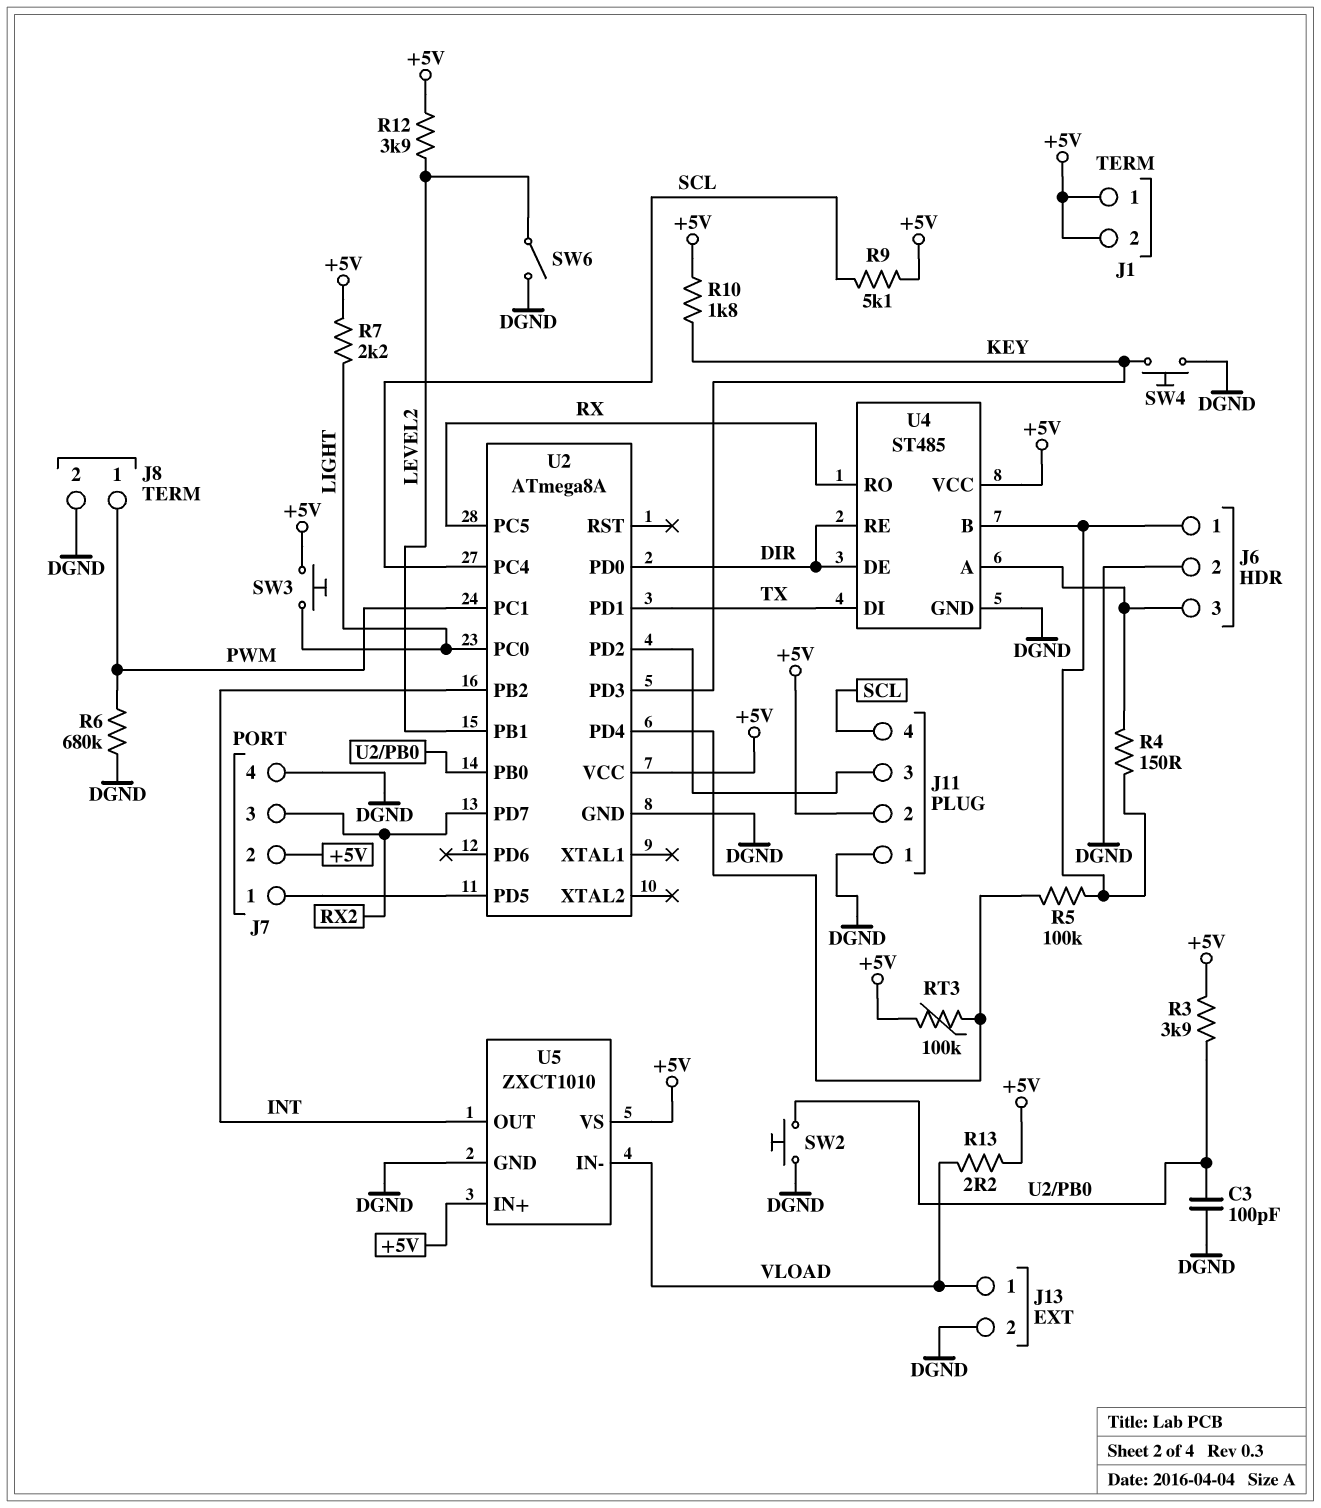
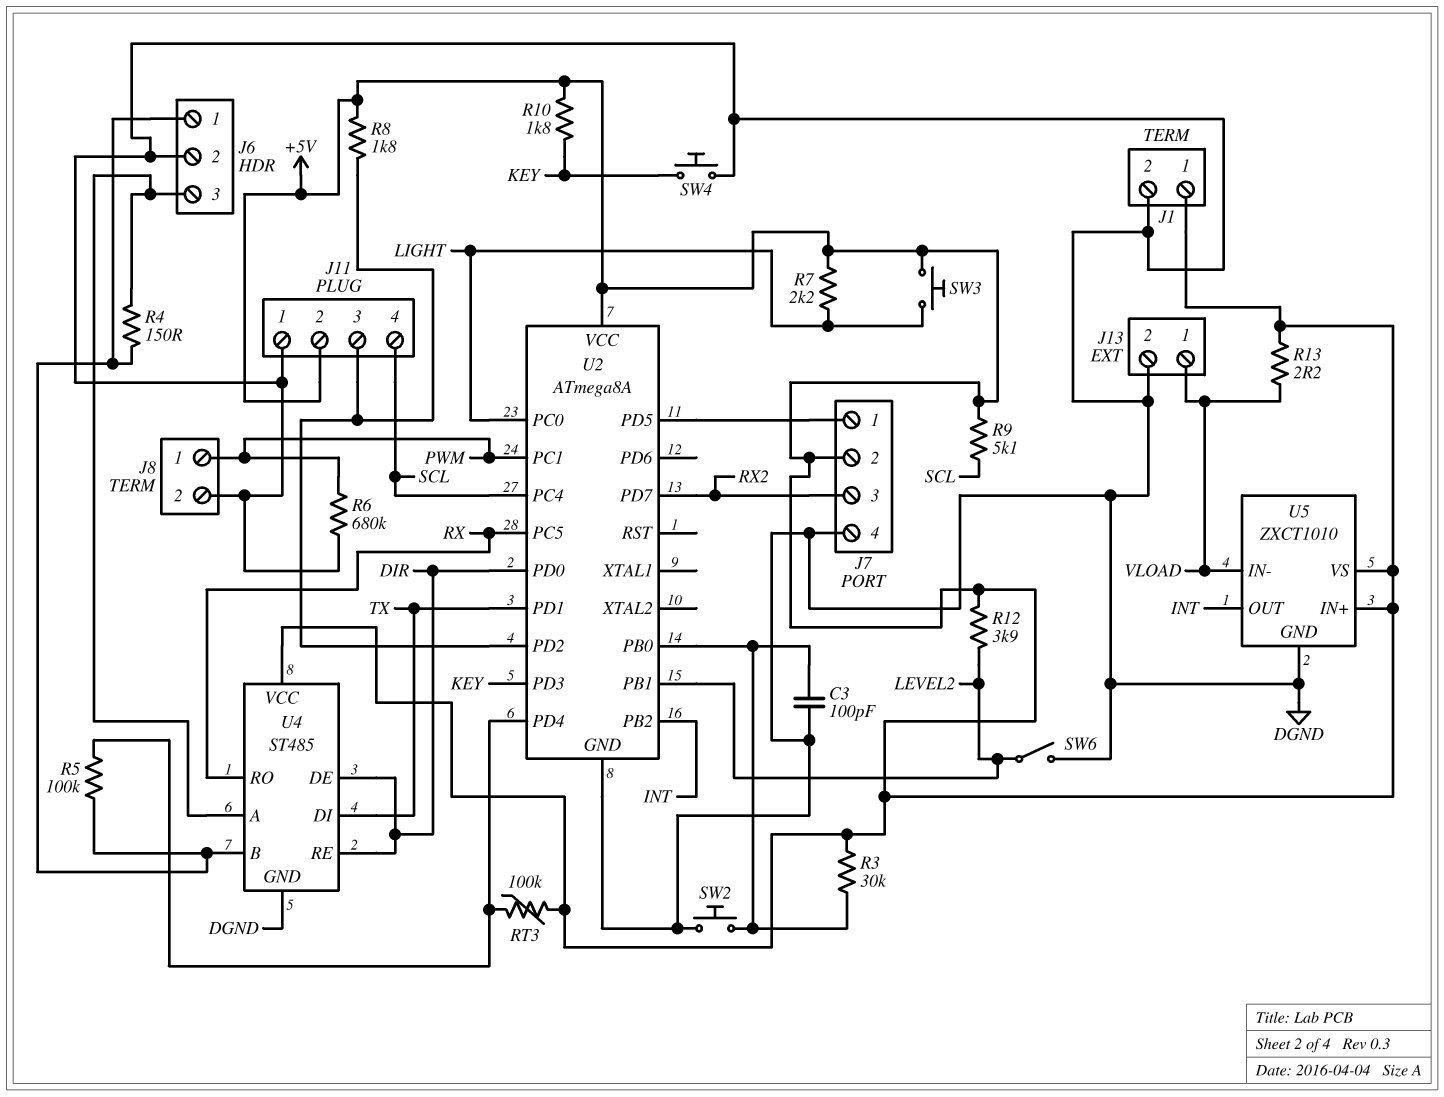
J1 pin 2: +5V -> DGND
R3: 3.9k (+5V, U2/PB0) -> 30k (+5V, U2/PB0)
R8: none -> 1.8k (+5V, J11/3)

